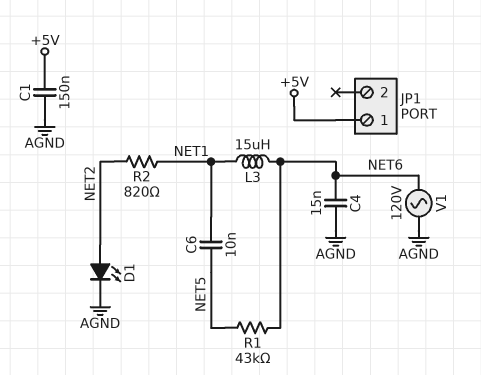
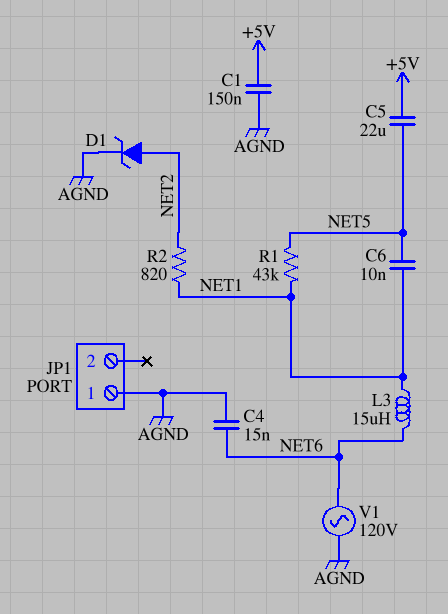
C5: none -> 22uF (+5V, NET5)
D1: LED (A NET2, K AGND) -> zener (A NET2, K AGND)
JP1 pin 1: +5V -> AGND
R1: 43k (NET5, NET6) -> 43k (NET1, NET5)

